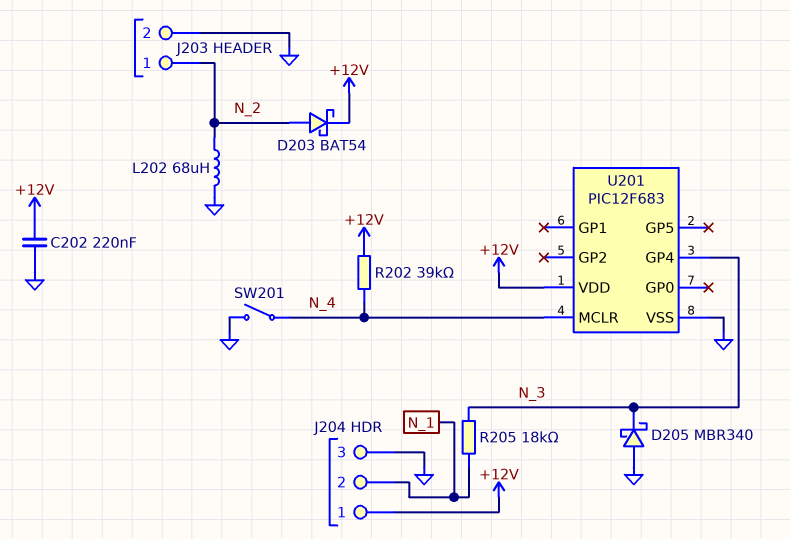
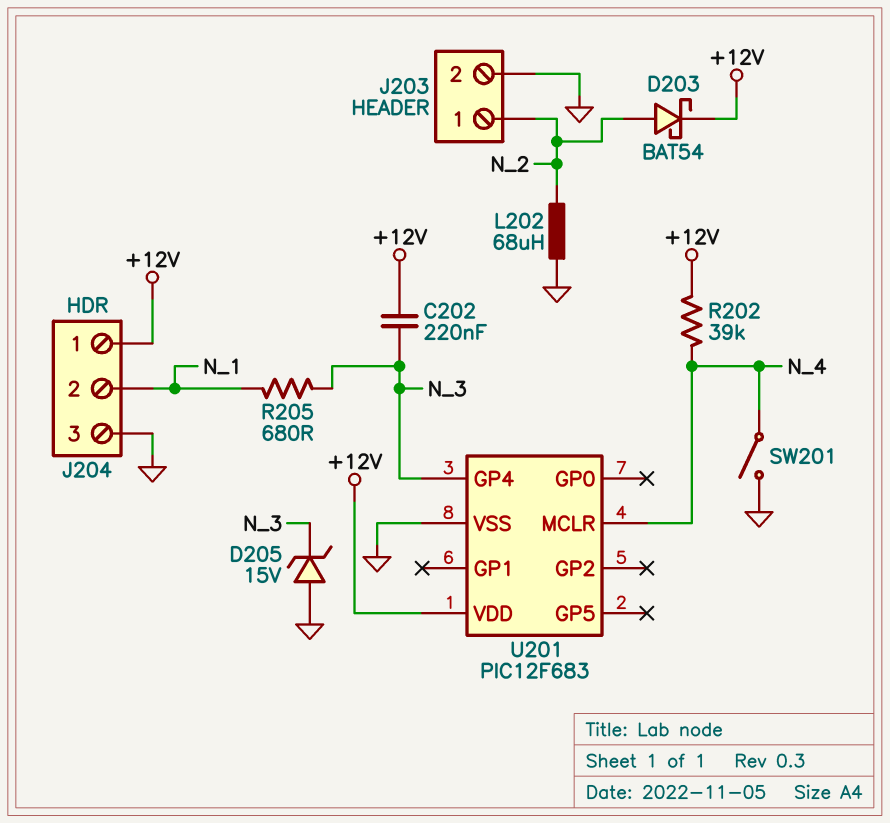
C202: 220nF (+12V, GND) -> 220nF (+12V, N_3)
D205: schottky MBR340 (A GND, K N_3) -> zener 15V (A GND, K N_3)
R205: 18k (N_1, N_3) -> 680 (N_1, N_3)

